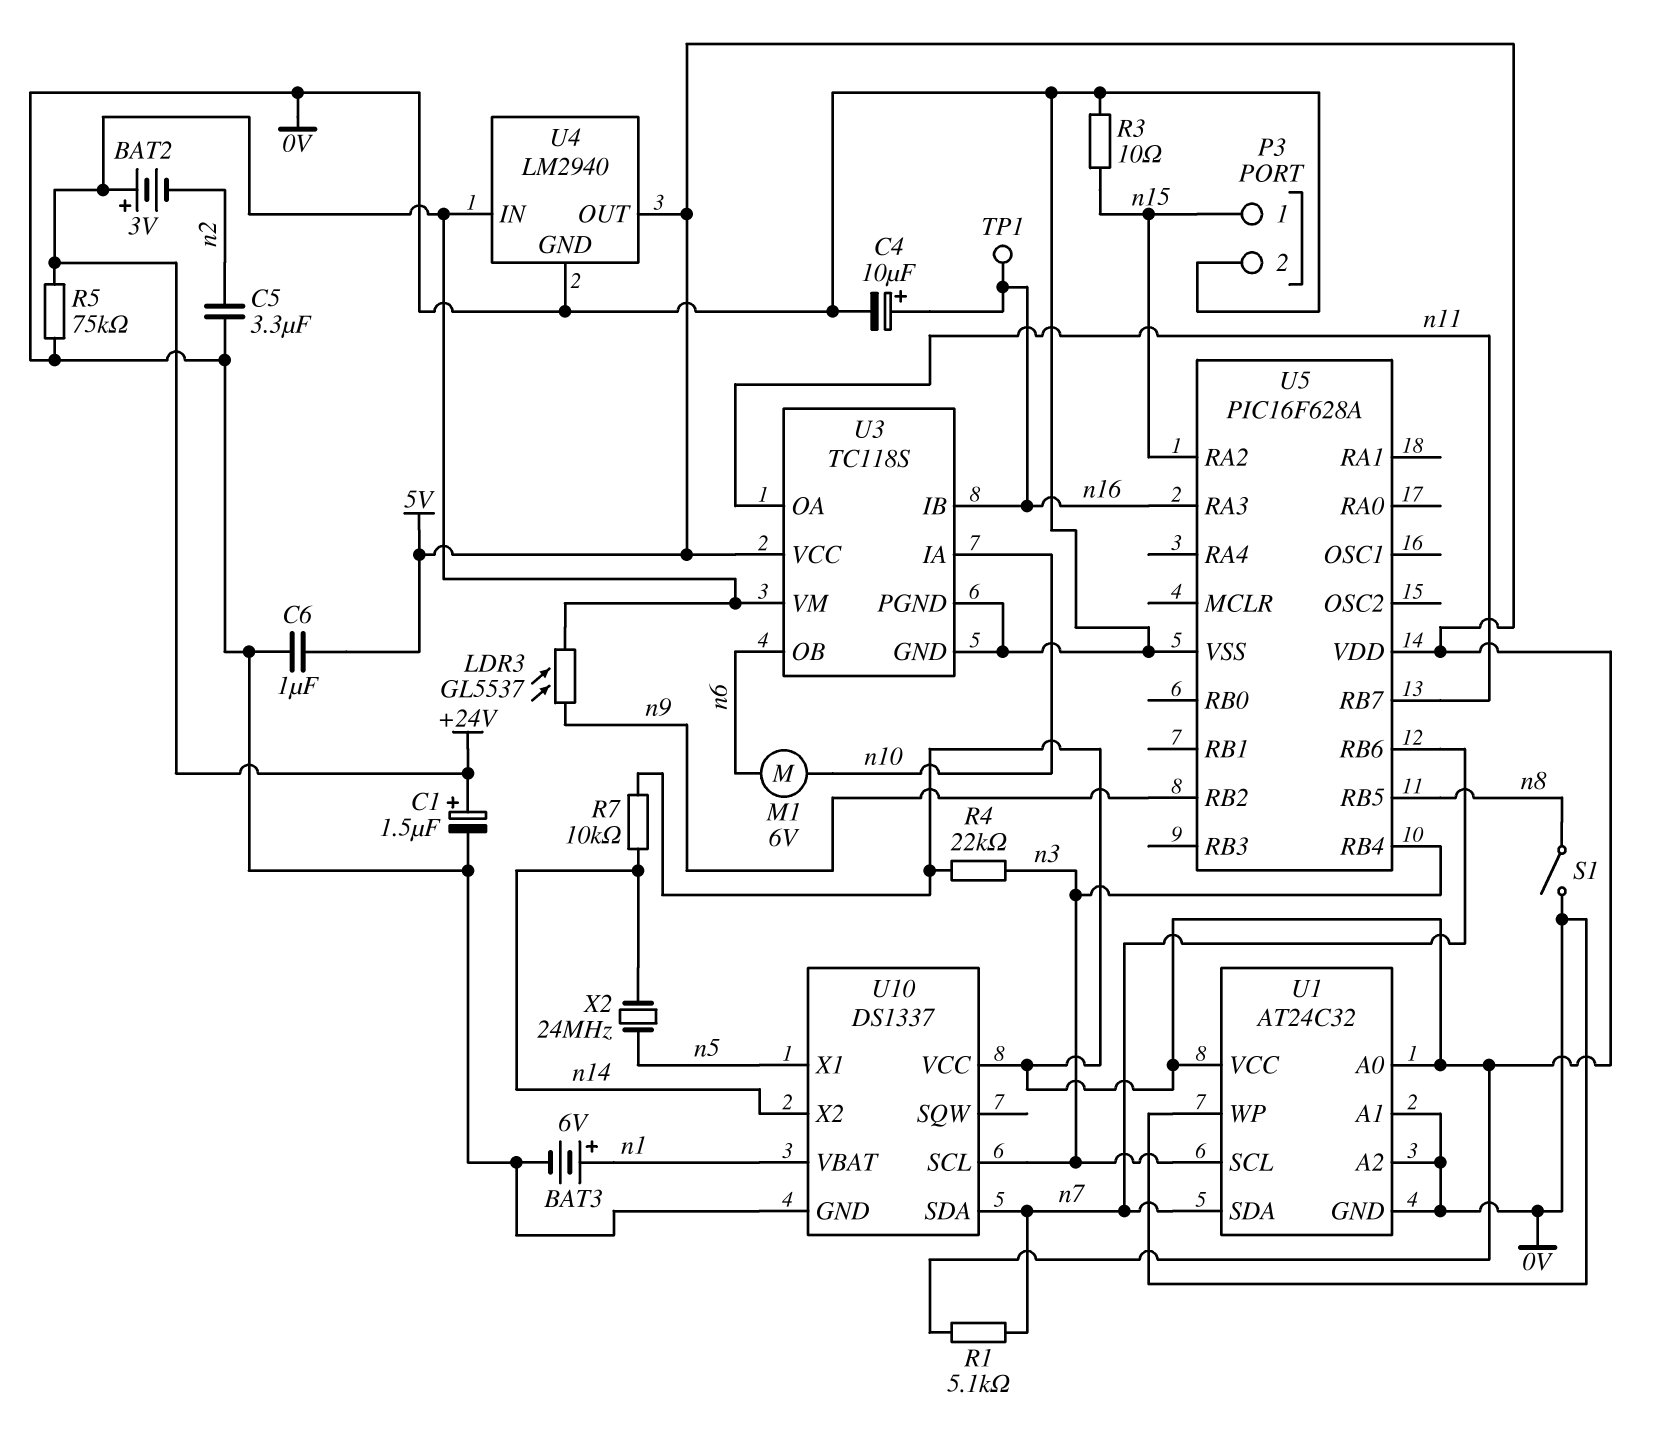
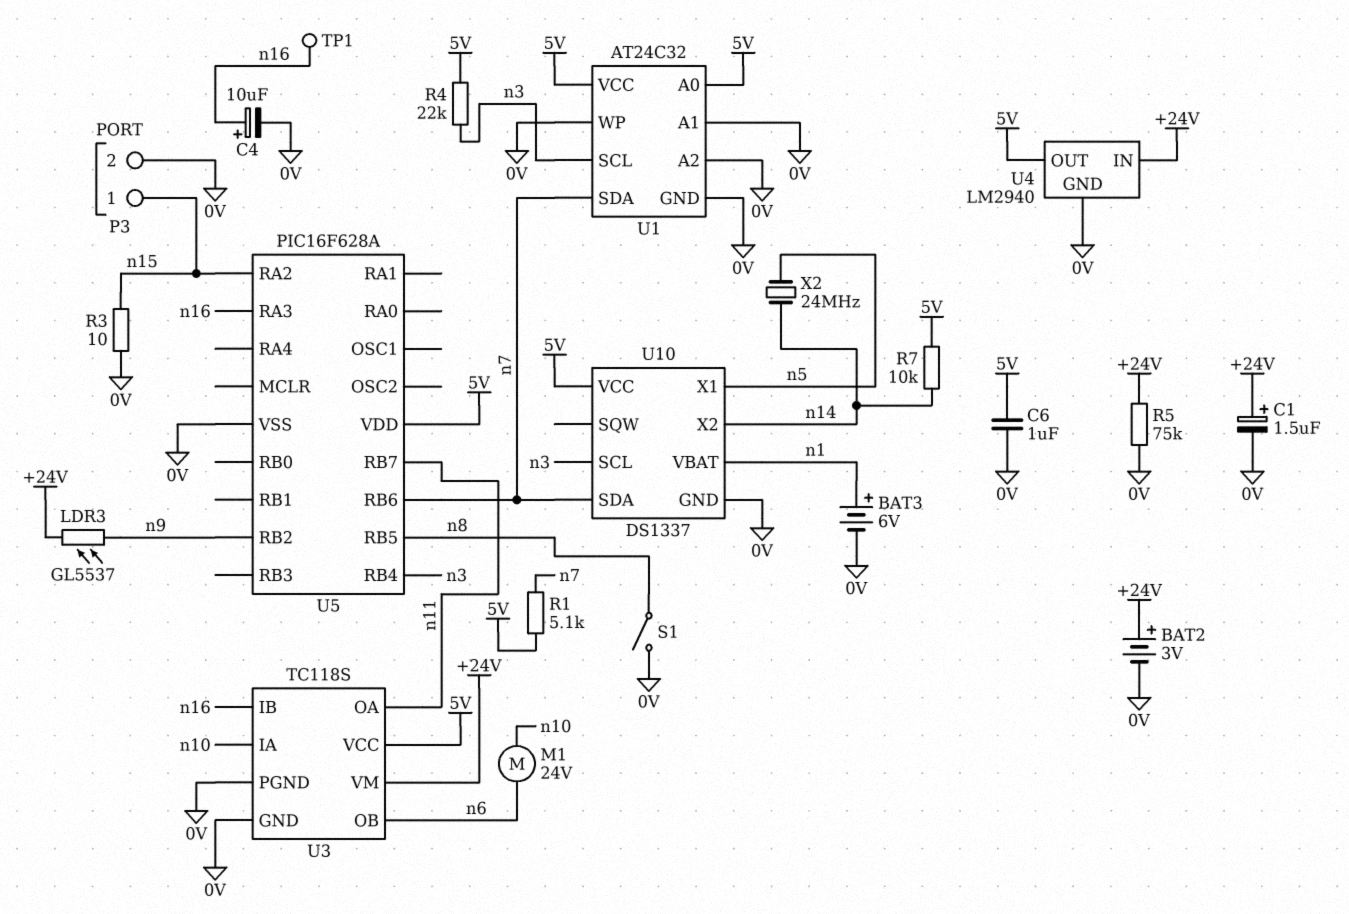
BAT2: 3V (plus +24V, minus n2) -> 3V (plus +24V, minus 0V)
C5: 3.3uF (0V, n2) -> none
M1: motor 6V (n6, n10) -> motor 24V (n6, n10)

